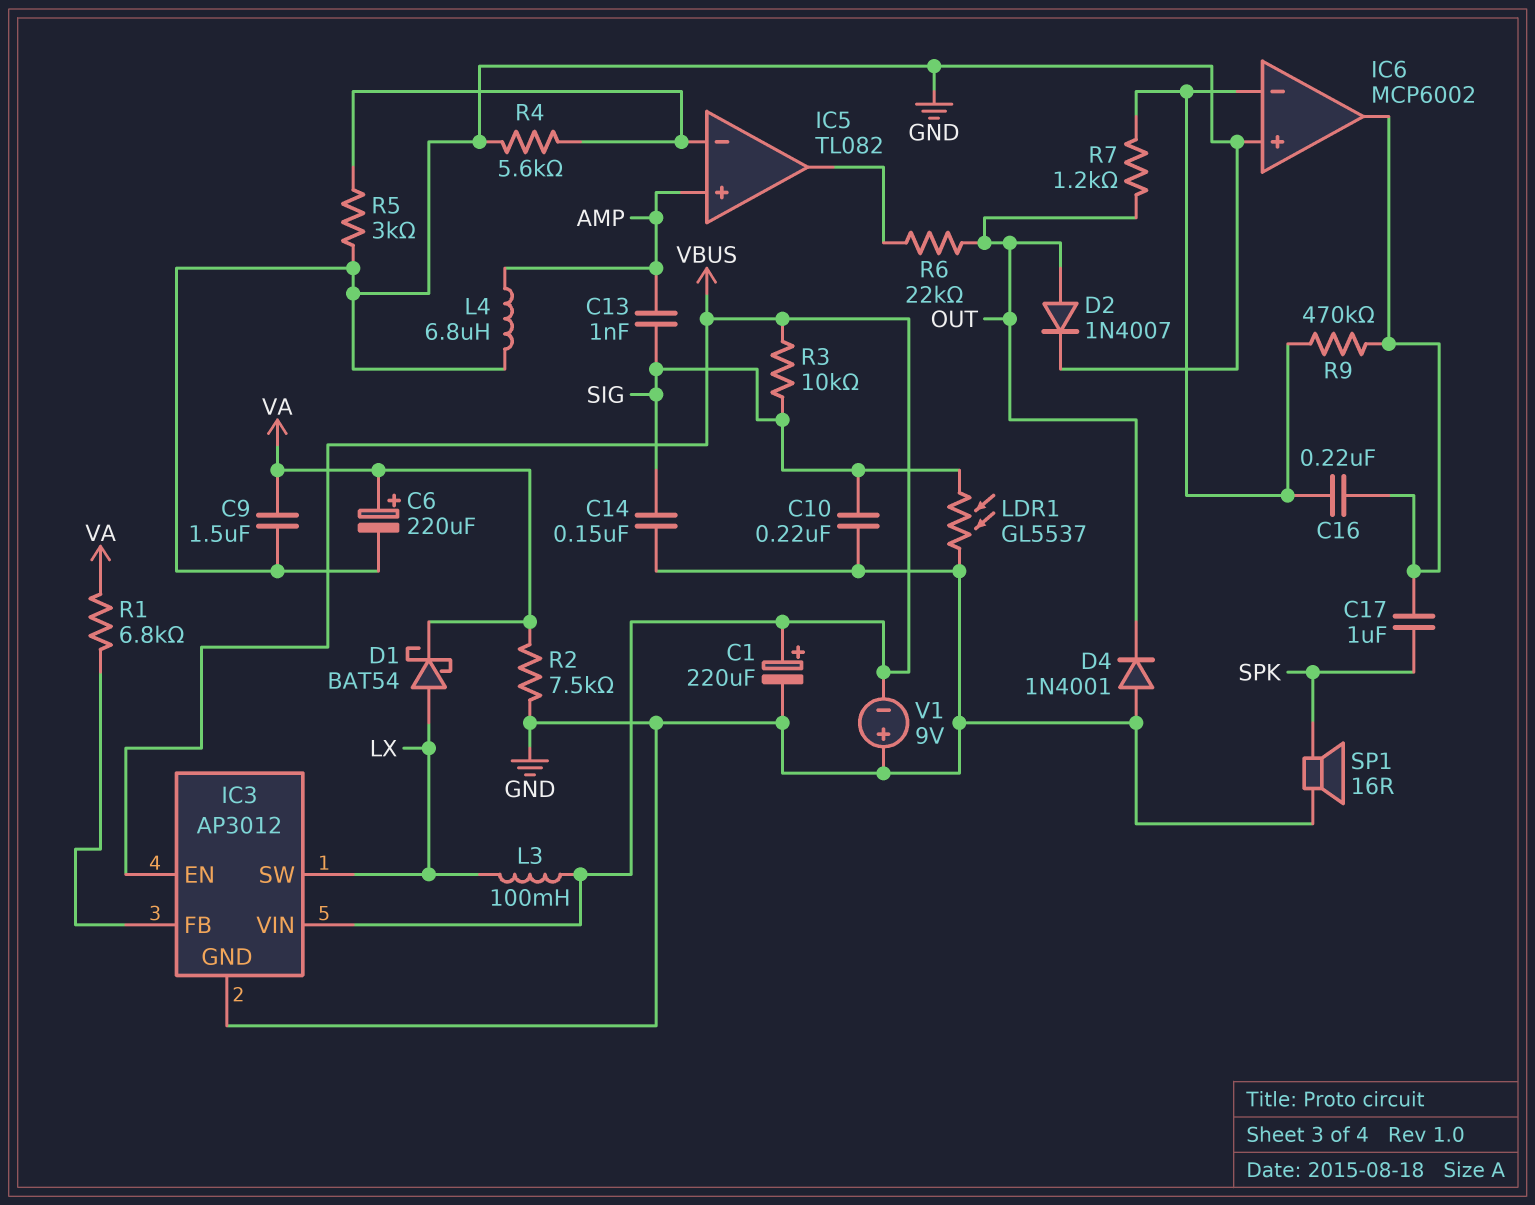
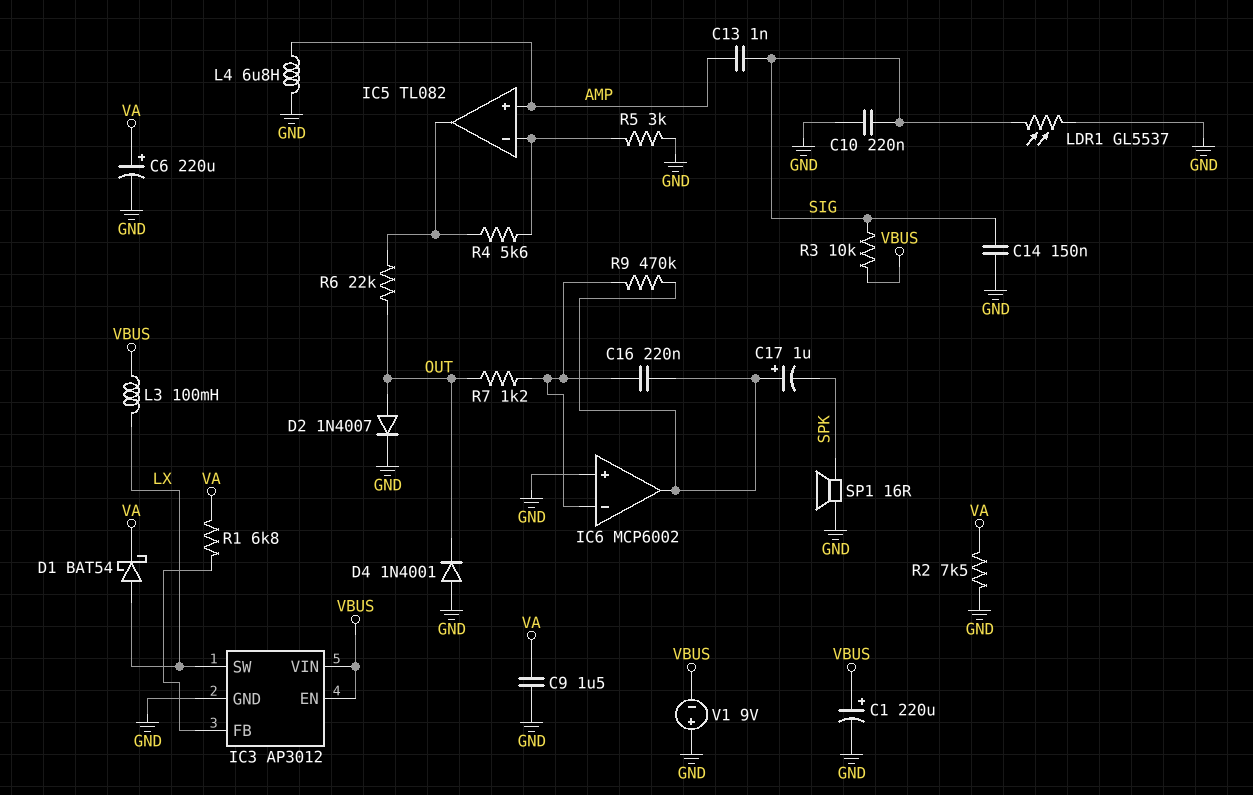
C17: 1uF (IC6/out, SPK) -> 1uF (plus IC6/out, minus SPK)
R4: 5.6k (GND, IC5/in-) -> 5.6k (IC5/in-, IC5/out)

